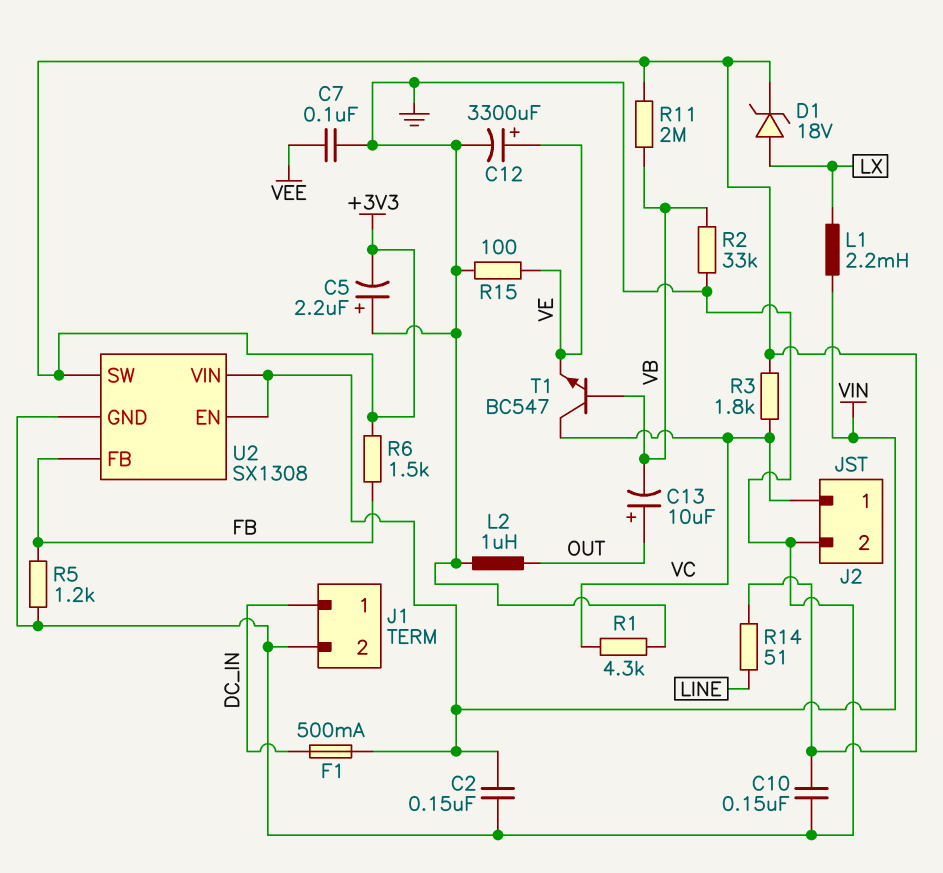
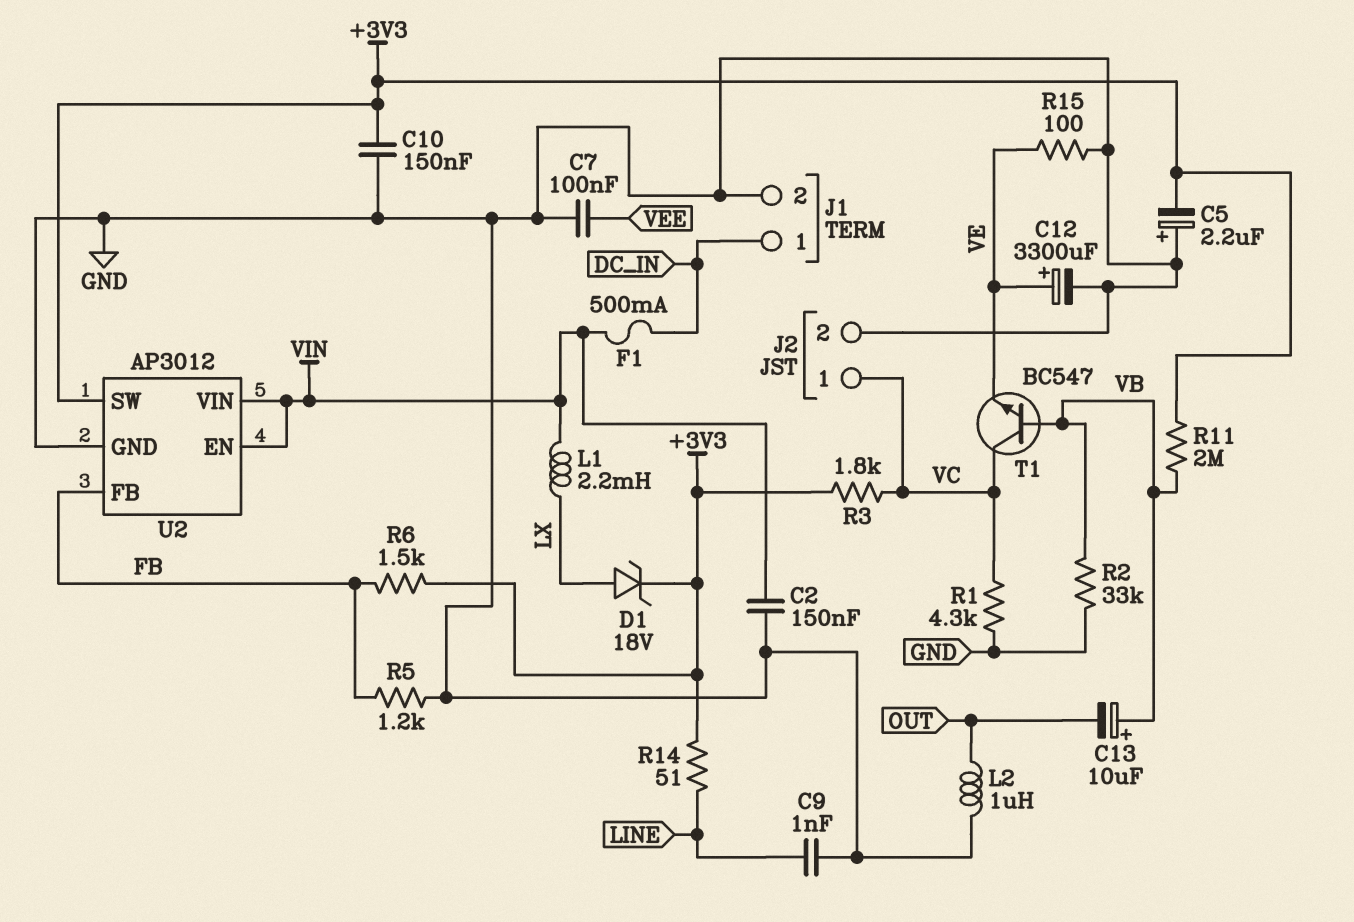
C9: none -> 1nF (GND, LINE)
C13: 10uF (plus OUT, minus VB) -> 10uF (plus VB, minus OUT)
U2: SX1308 -> AP3012

